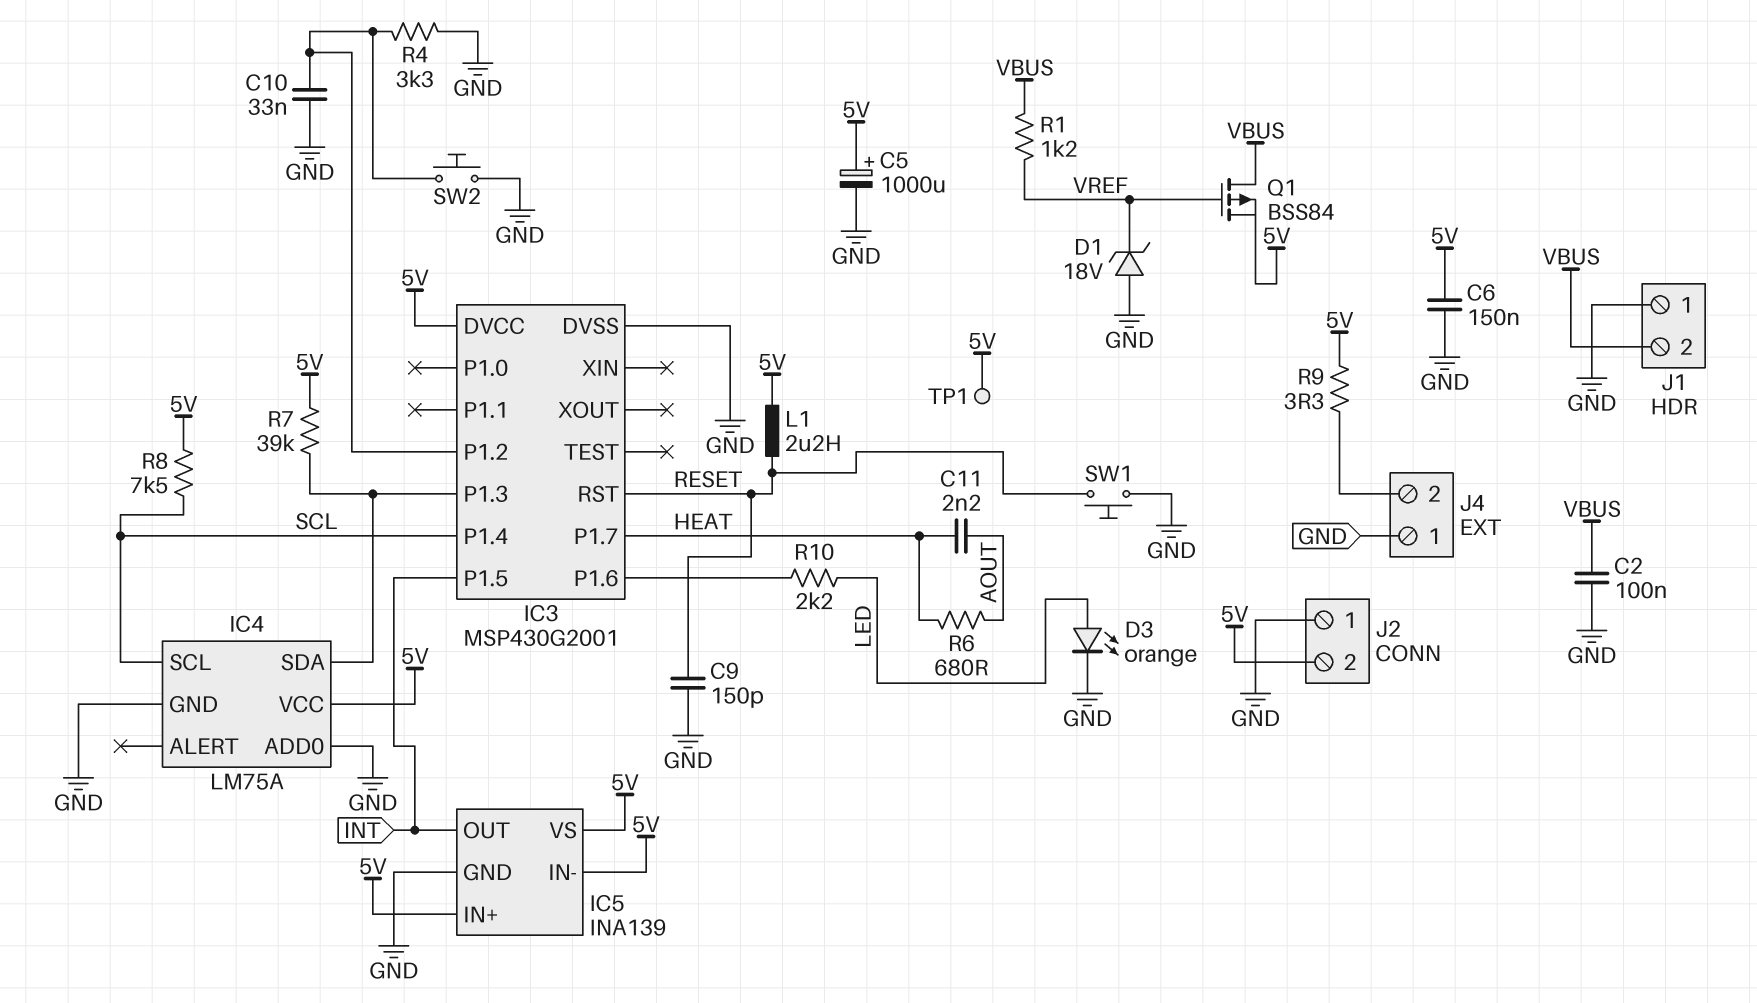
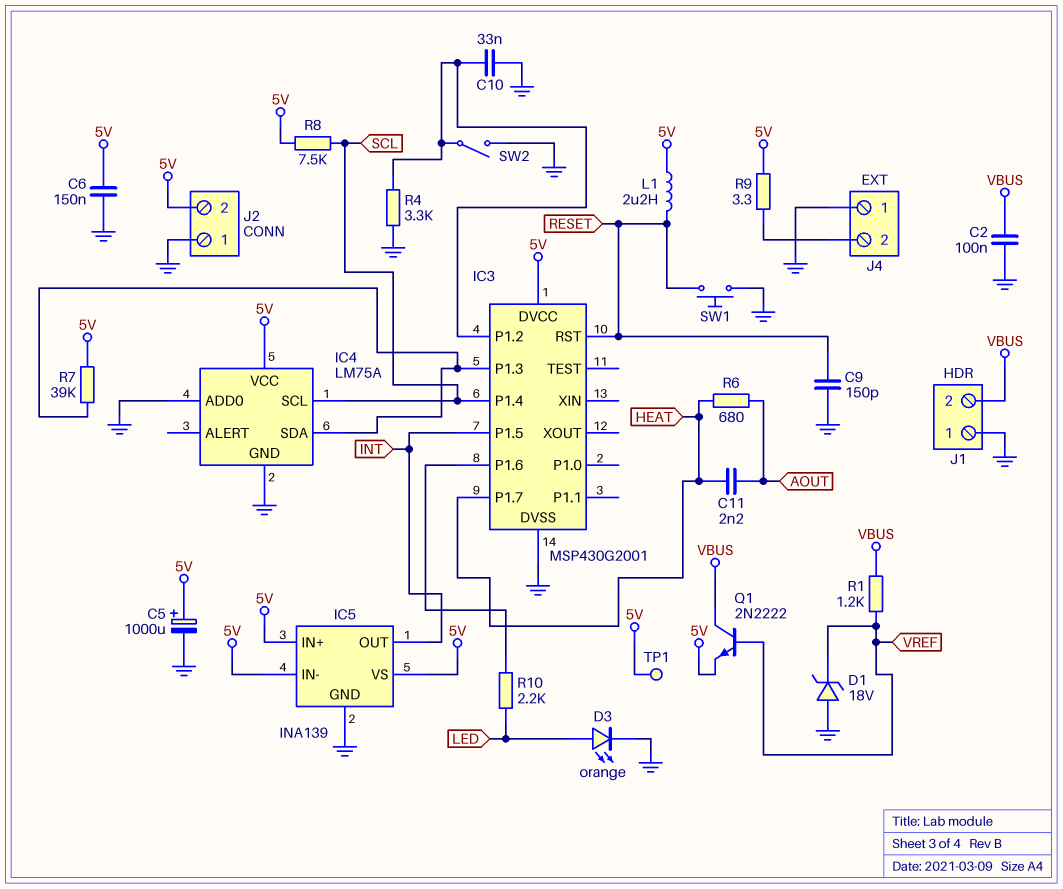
Q1: PMOS BSS84 (G VREF, D VBUS, S 5V) -> NPN 2N2222 (B VREF, C VBUS, E 5V)
SW2: button (GND, IC3/P1.2) -> switch (GND, IC3/P1.2)

